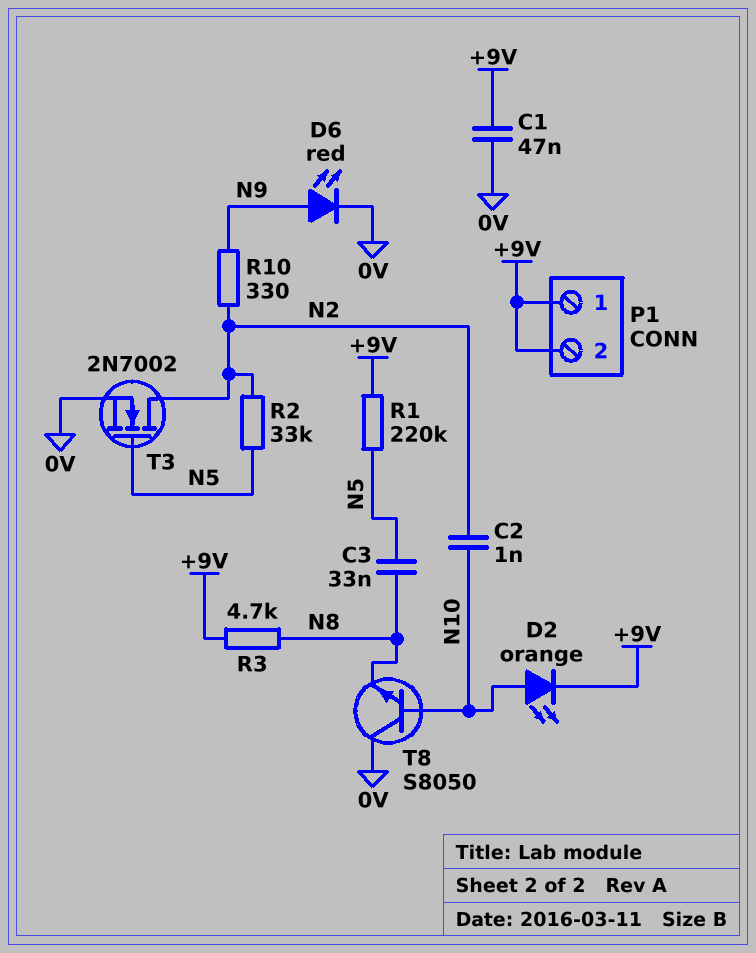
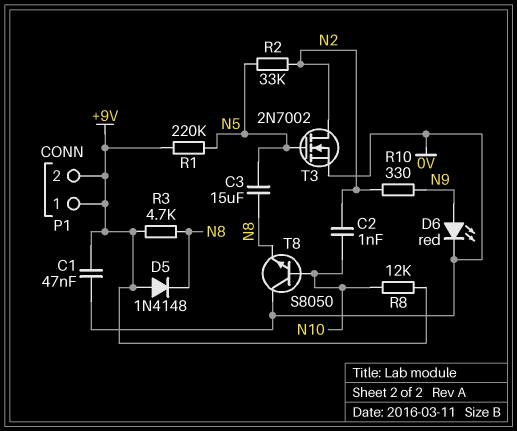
C3: 33nF (N5, N8) -> 15uF (N5, N8)
D2: LED orange (A N10, K +9V) -> none
D5: none -> diode 1N4148 (A +9V, K N8)
R8: none -> 12k (+9V, N10)

